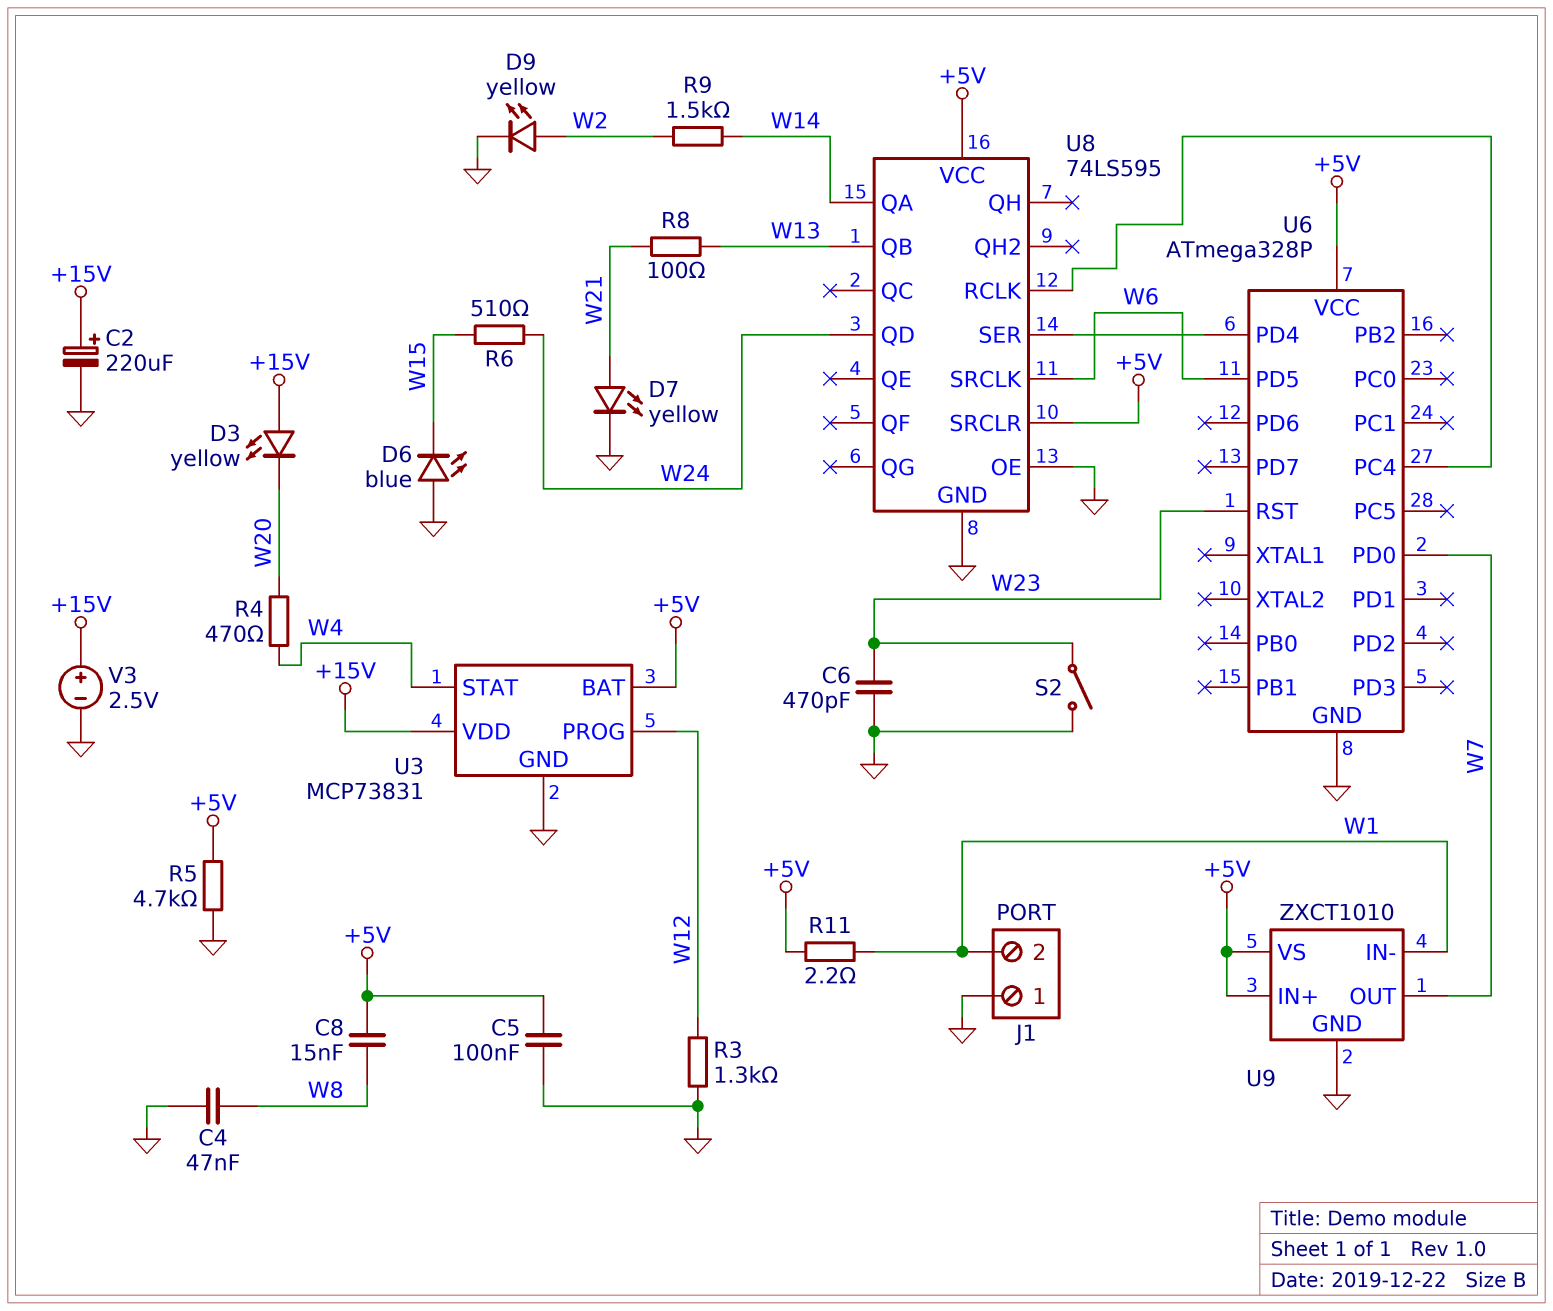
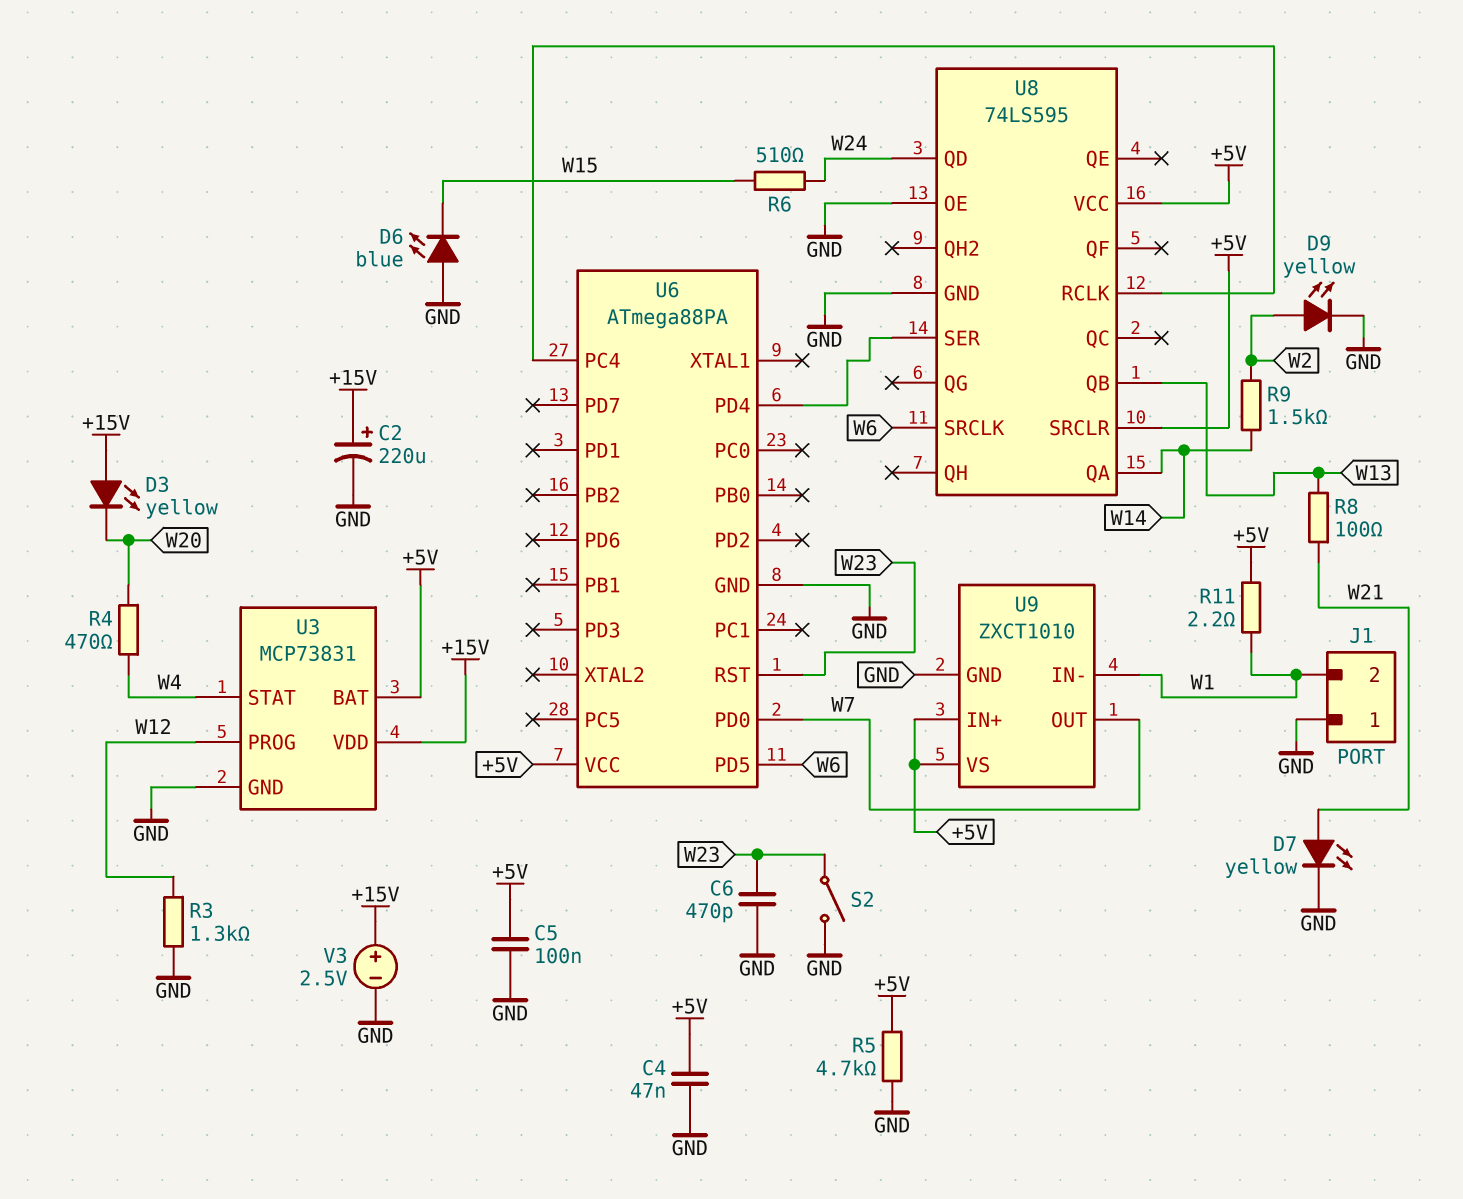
C4: 47nF (GND, W8) -> 47nF (+5V, GND)
C8: 15nF (+5V, W8) -> none
U6: ATmega328P -> ATmega88PA

